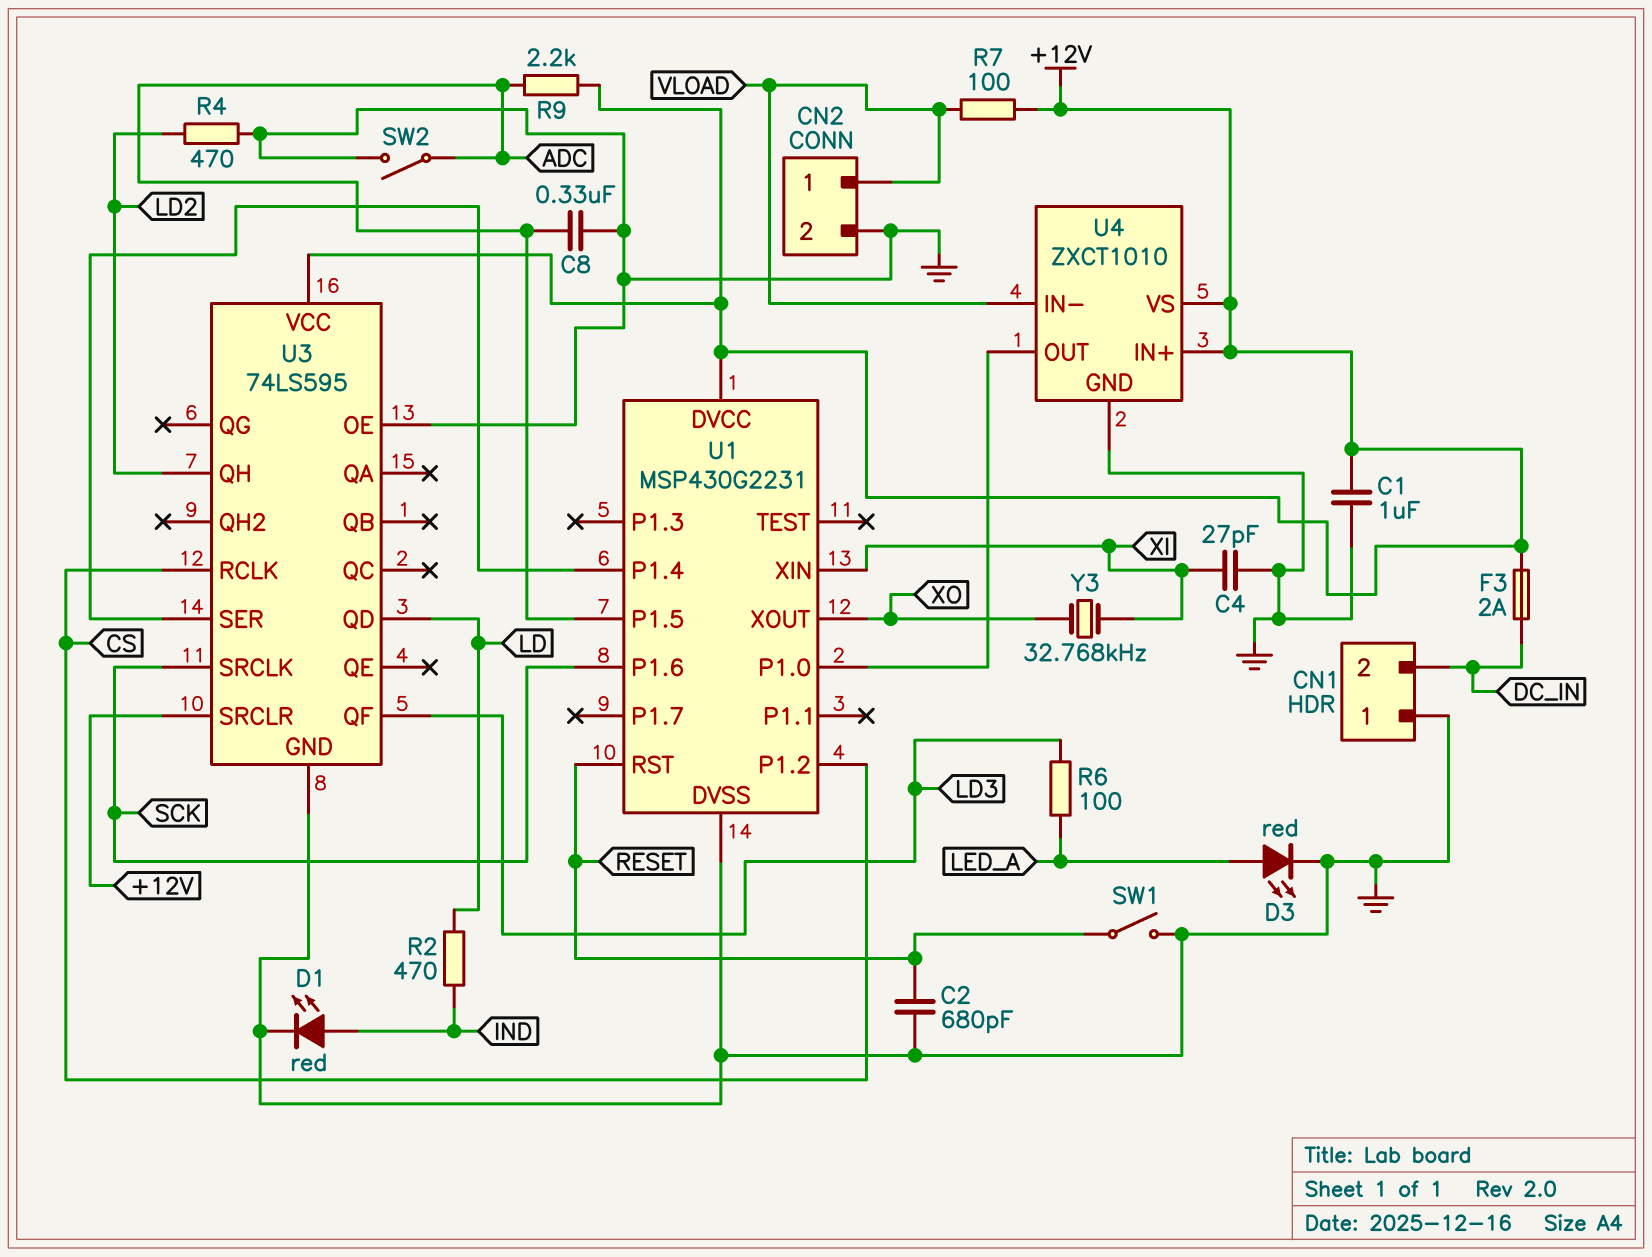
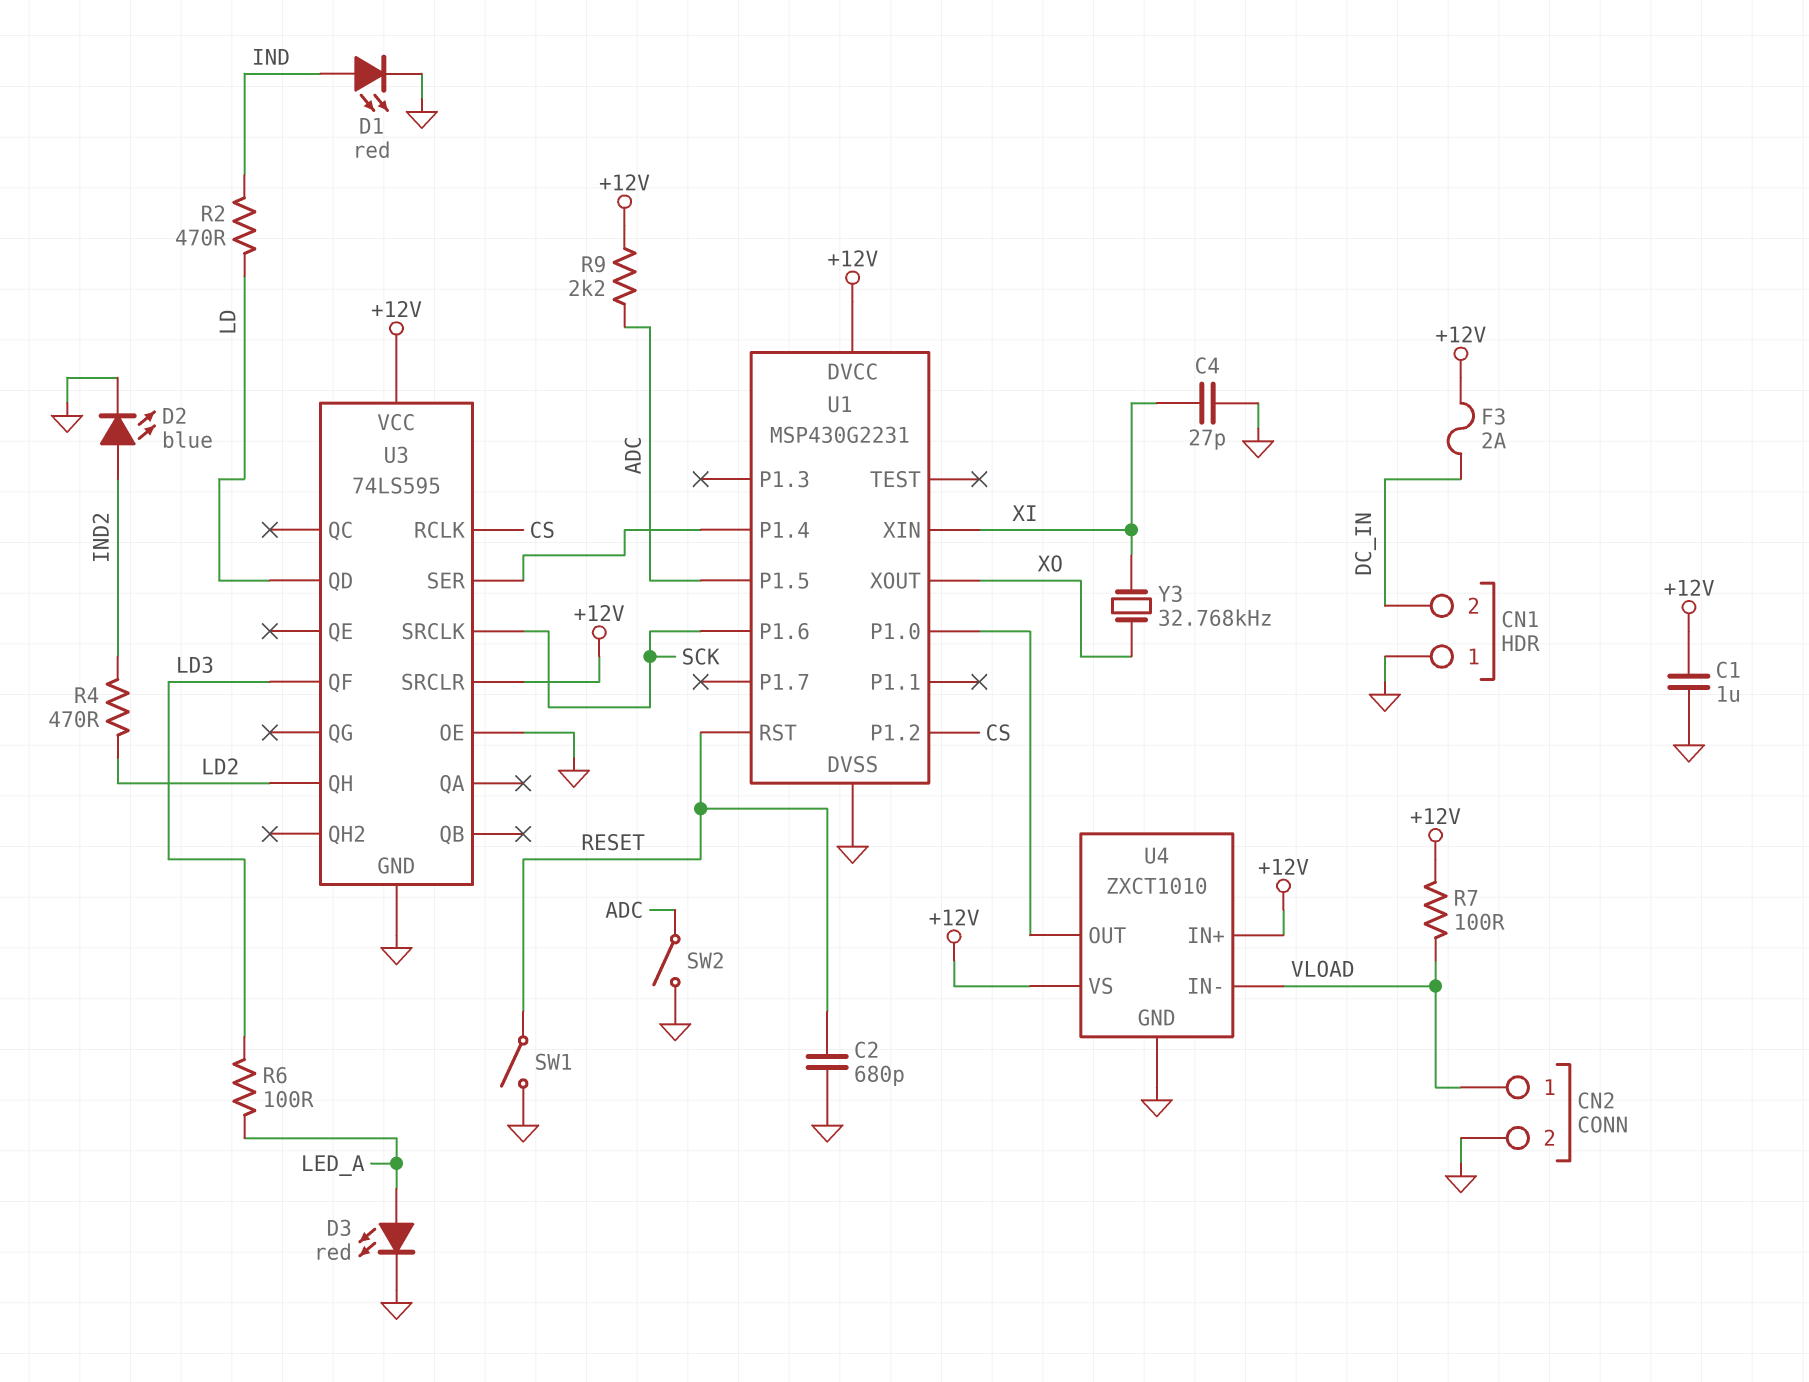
C8: 330nF (ADC, GND) -> none
D2: none -> LED blue (A IND2, K GND)
R4: 470 (GND, LD2) -> 470 (IND2, LD2)

